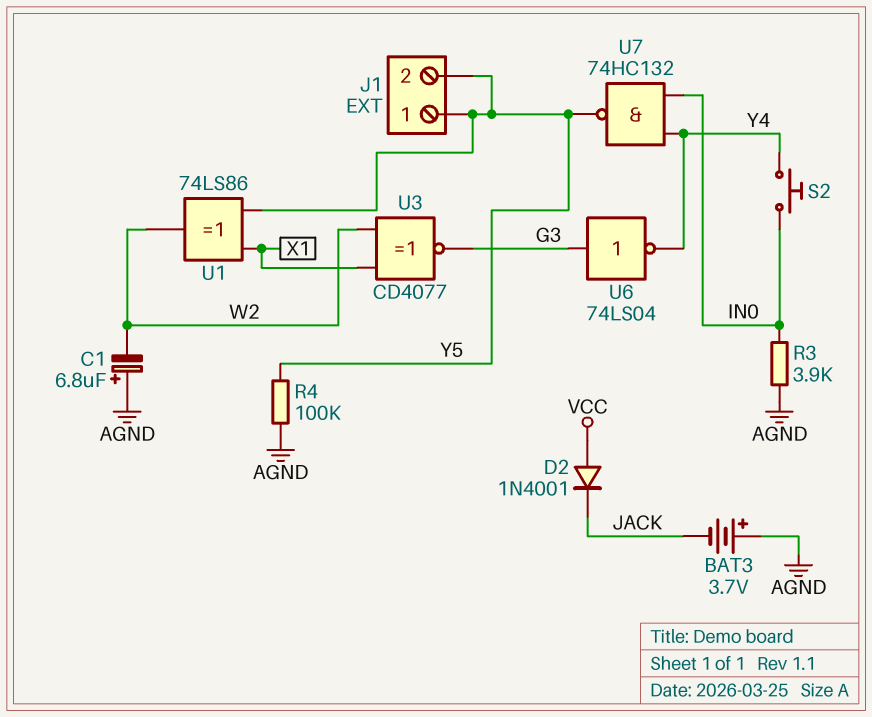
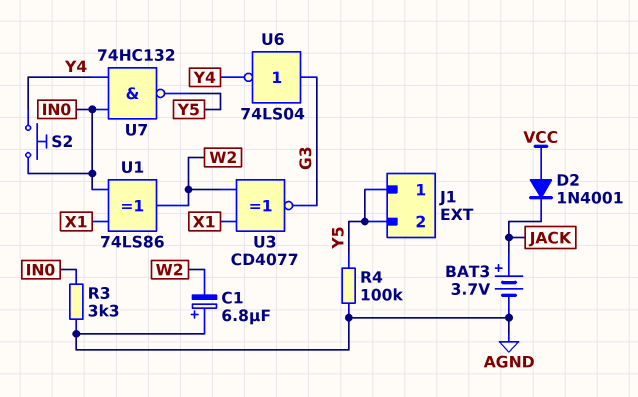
BAT3: 3.7V (plus AGND, minus JACK) -> 3.7V (plus JACK, minus AGND)
R3: 3.9k (AGND, IN0) -> 3.3k (AGND, IN0)
U1: XOR 74LS86 (in X1, in Y5, out W2) -> XOR 74LS86 (in IN0, in X1, out W2)

